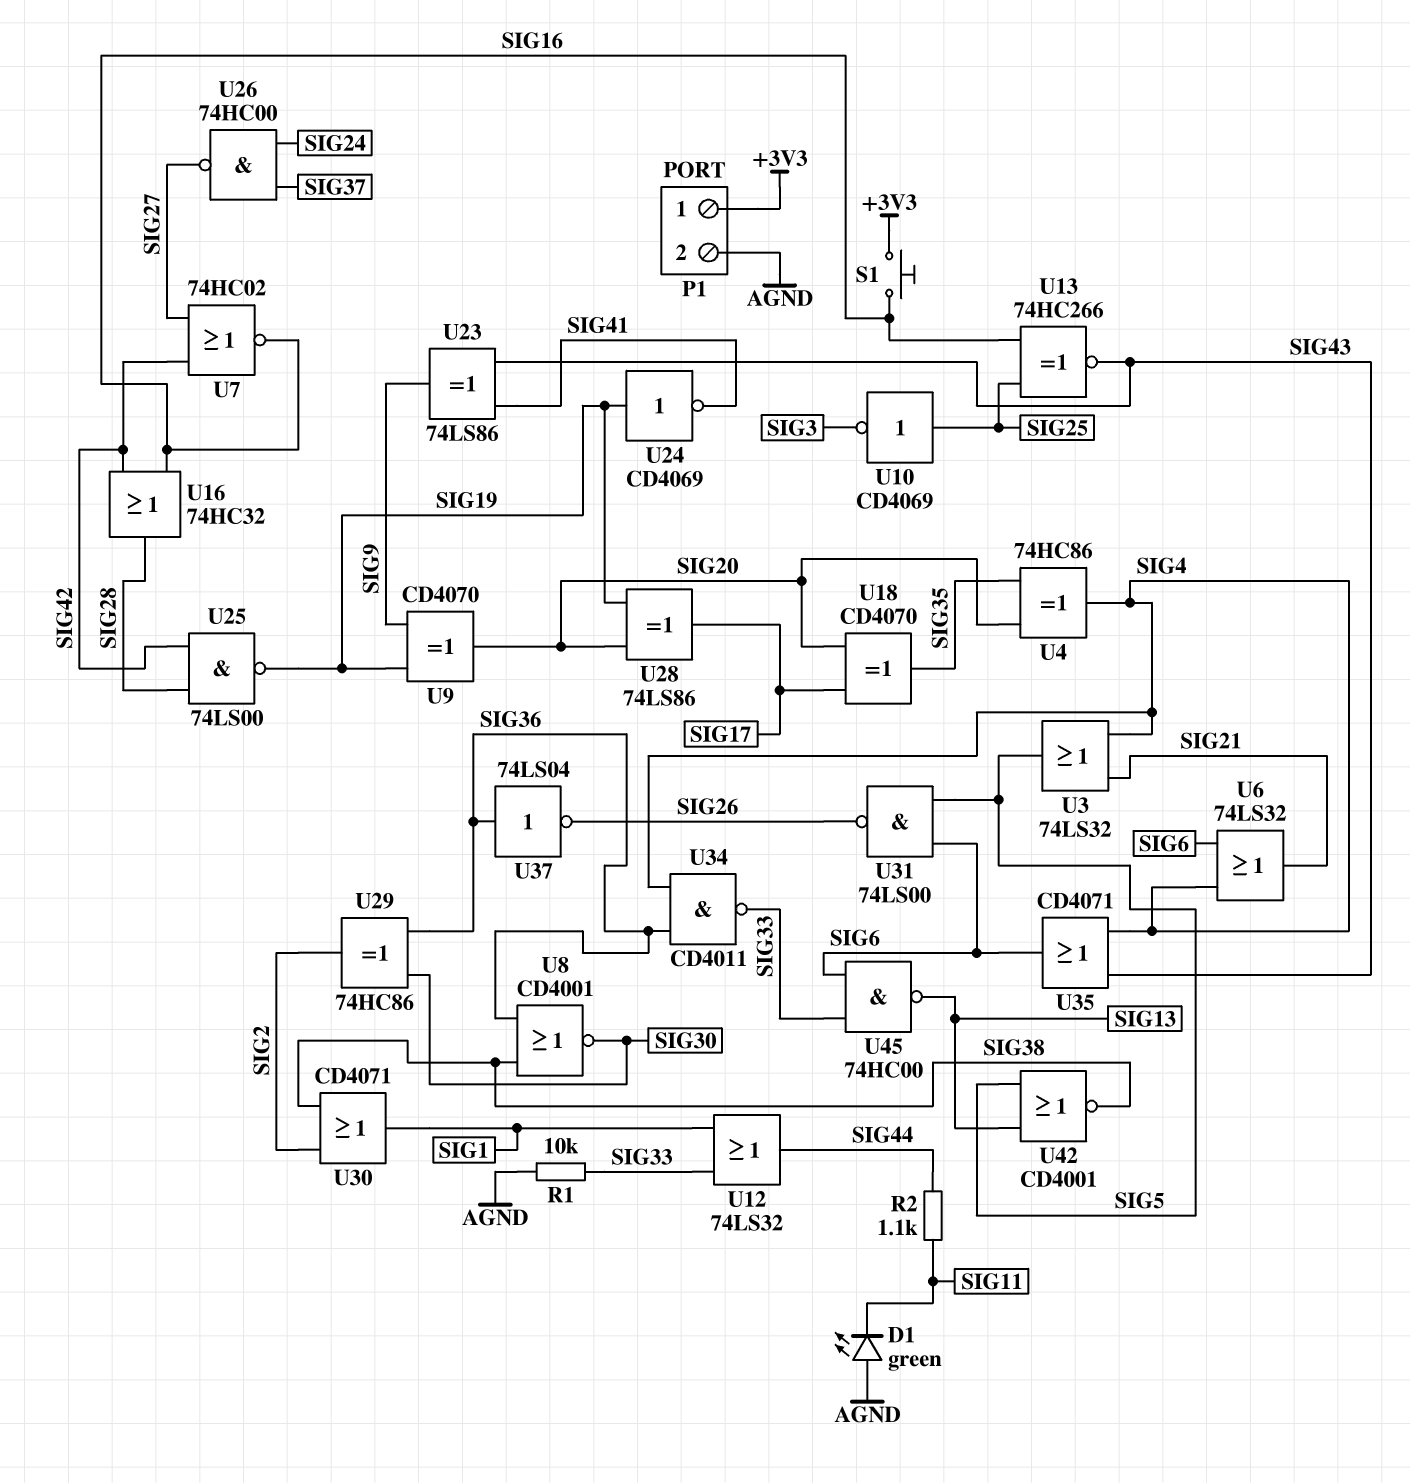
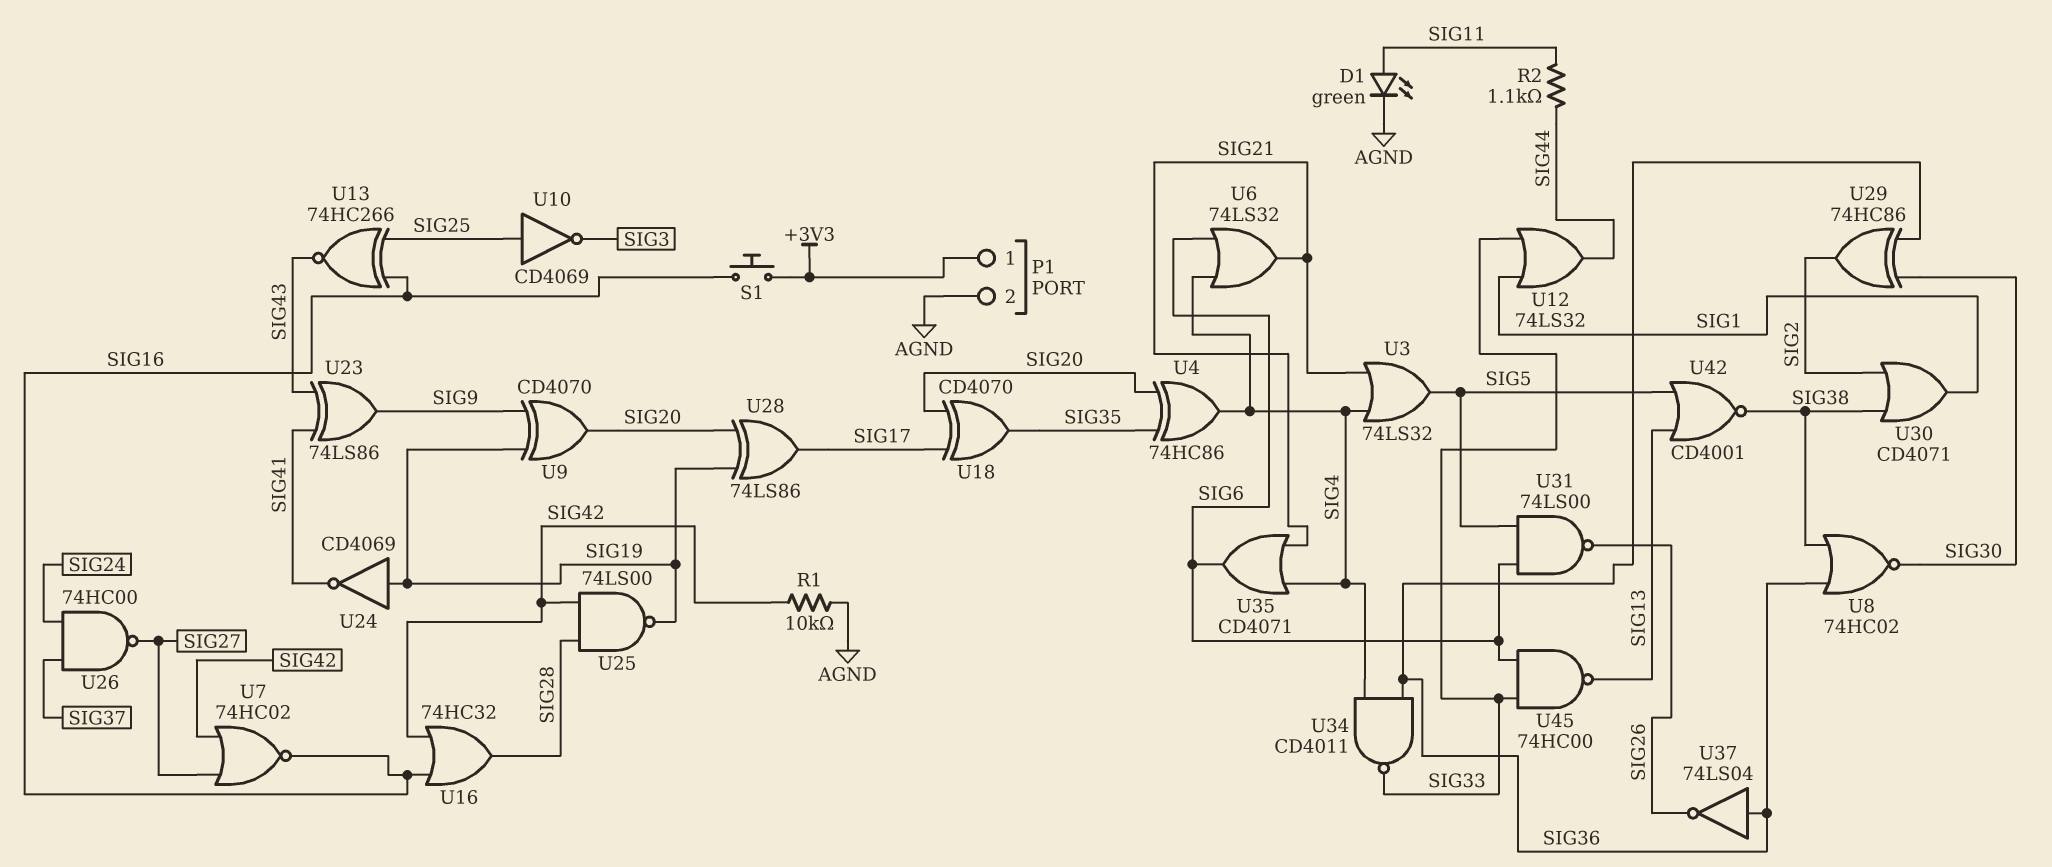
D1: LED green (A AGND, K SIG11) -> LED green (A SIG11, K AGND)
R1: 10k (AGND, SIG33) -> 10k (AGND, SIG42)
U8: NOR CD4001 (in SIG36, in SIG38, out SIG30) -> NOR 74HC02 (in SIG36, in SIG38, out SIG30)
U35: OR CD4071 (in SIG4, in SIG43, out SIG6) -> OR CD4071 (in SIG4, in SIG21, out SIG6)

